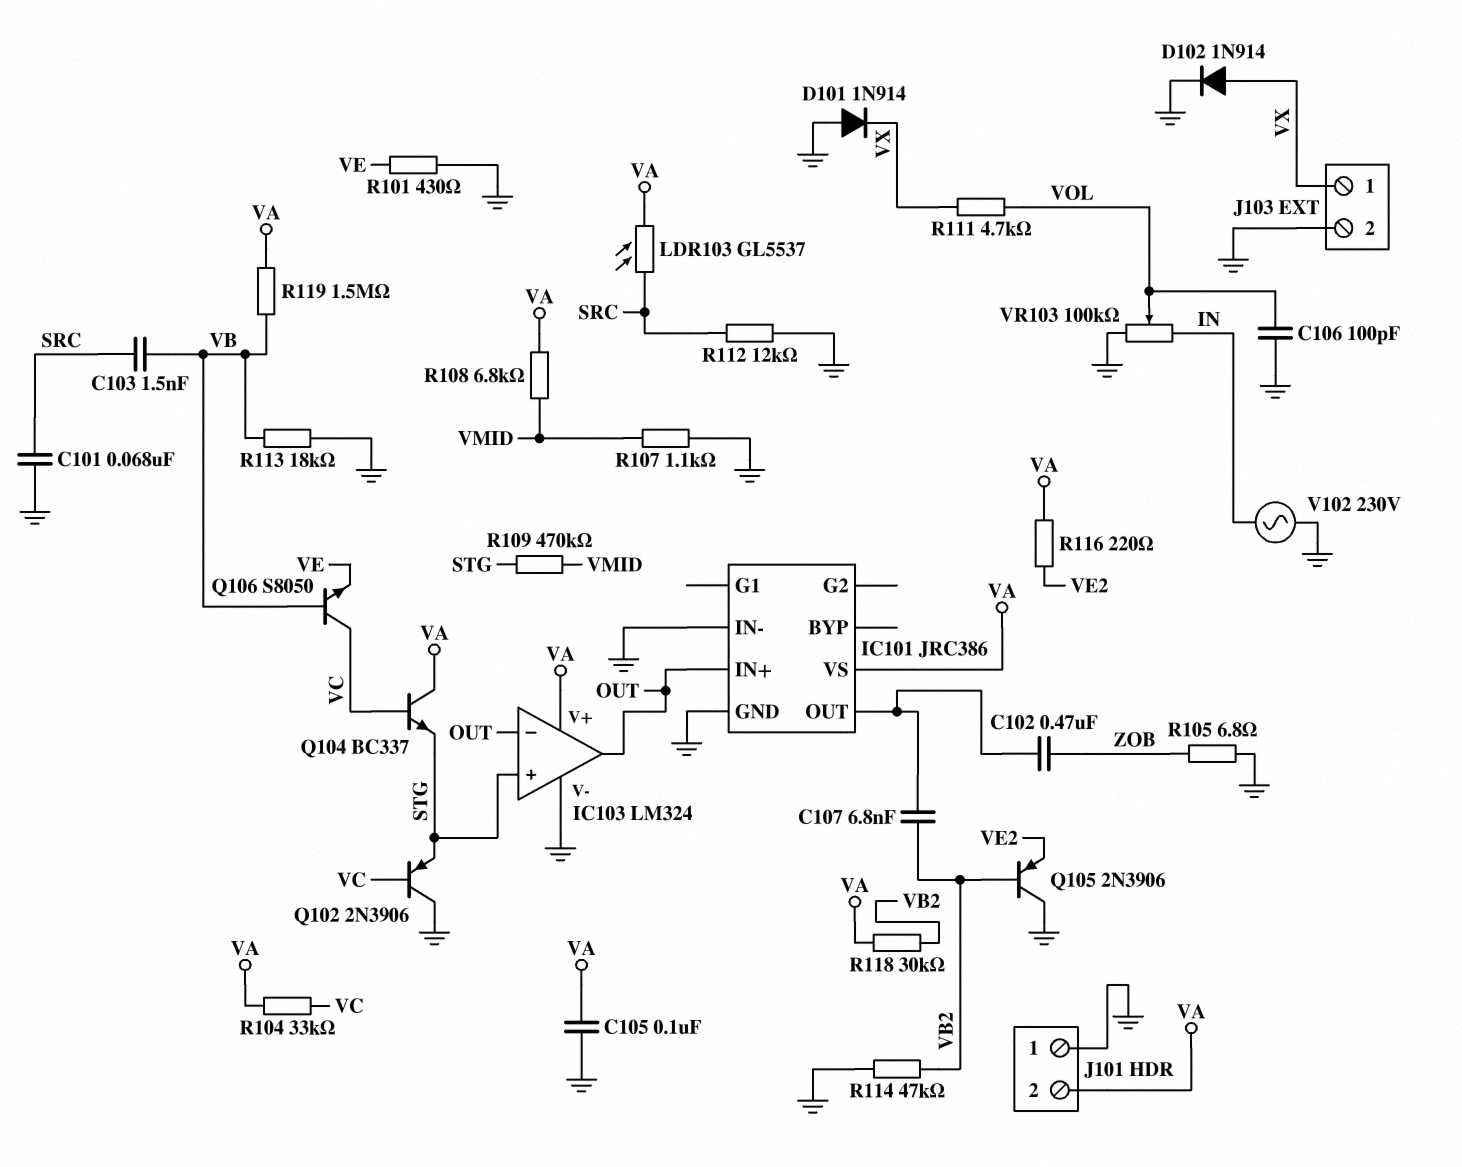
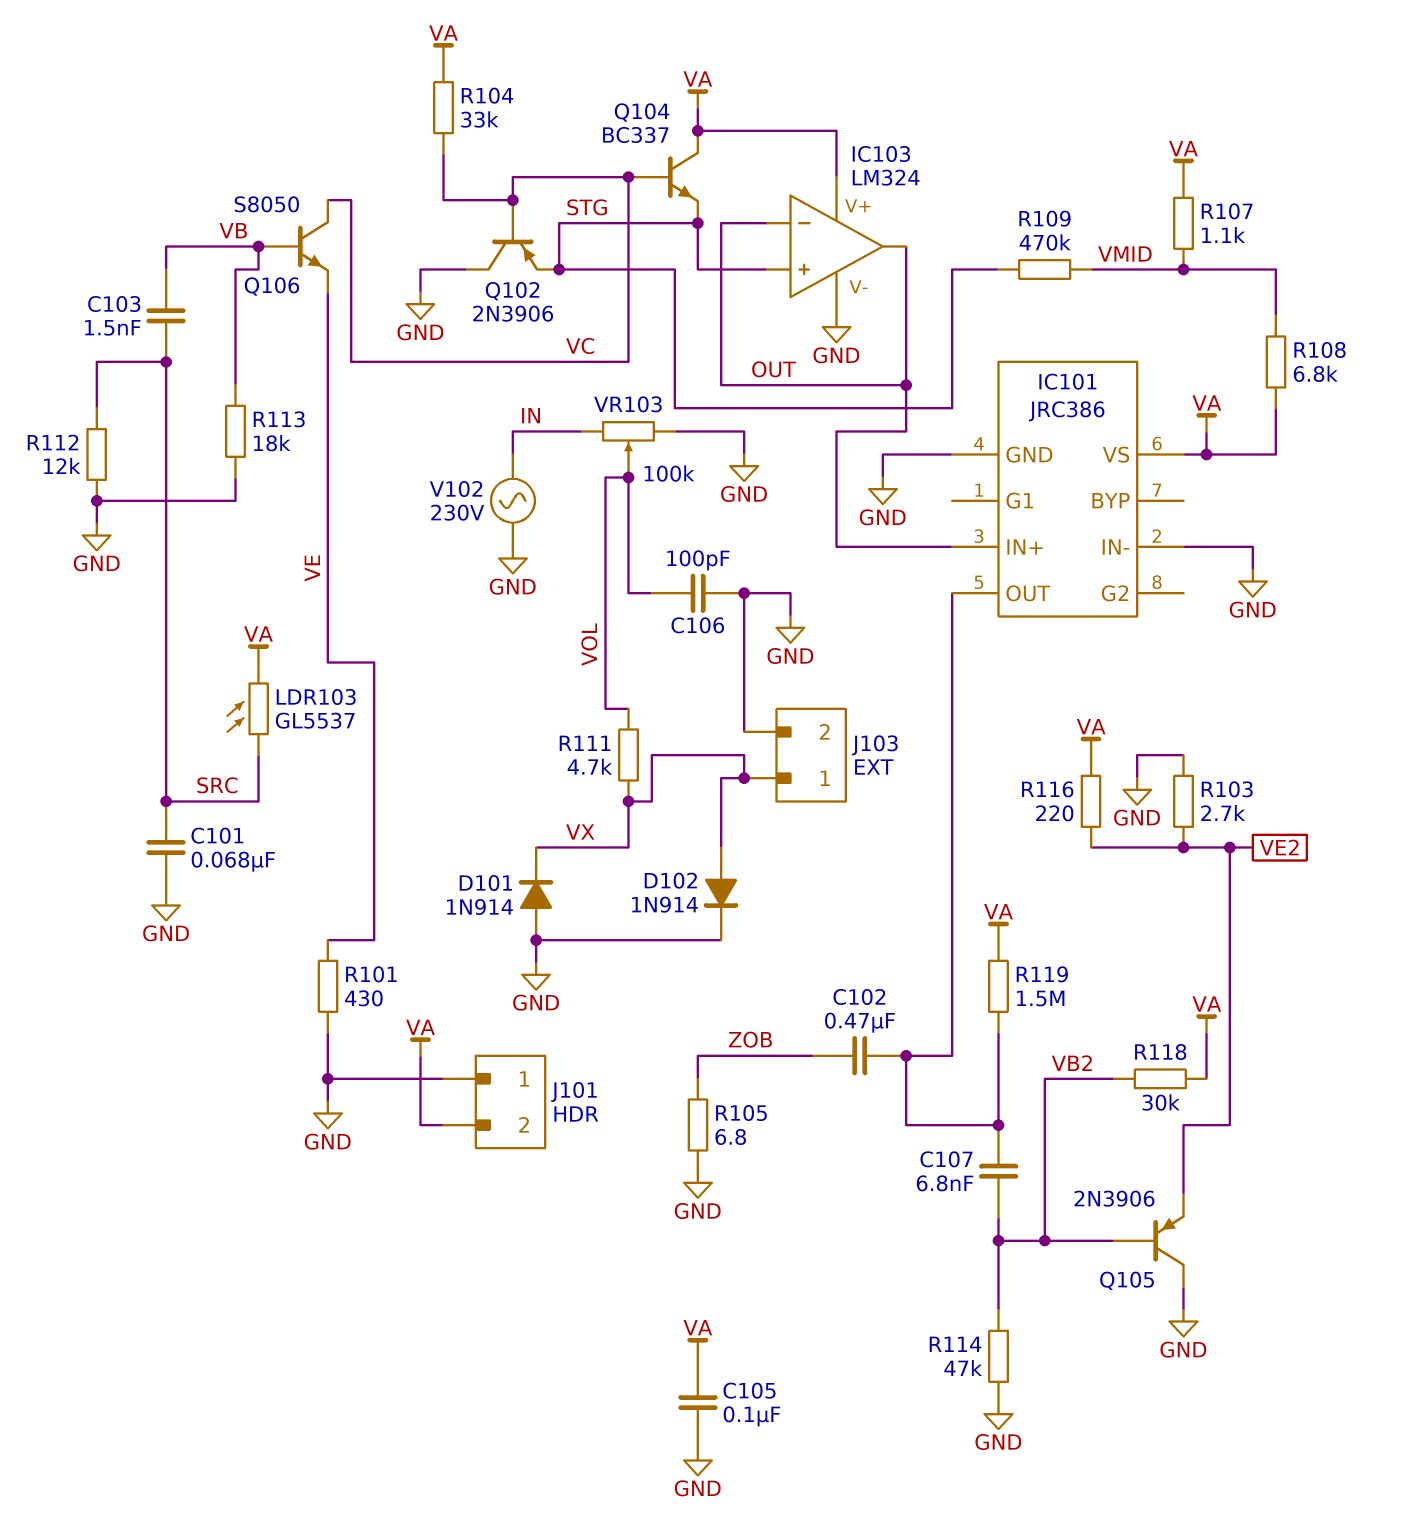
R103: none -> 2.7k (GND, VE2)
R107: 1.1k (GND, VMID) -> 1.1k (VA, VMID)
R119: 1.5M (VA, VB) -> 1.5M (IC101/OUT, VA)

